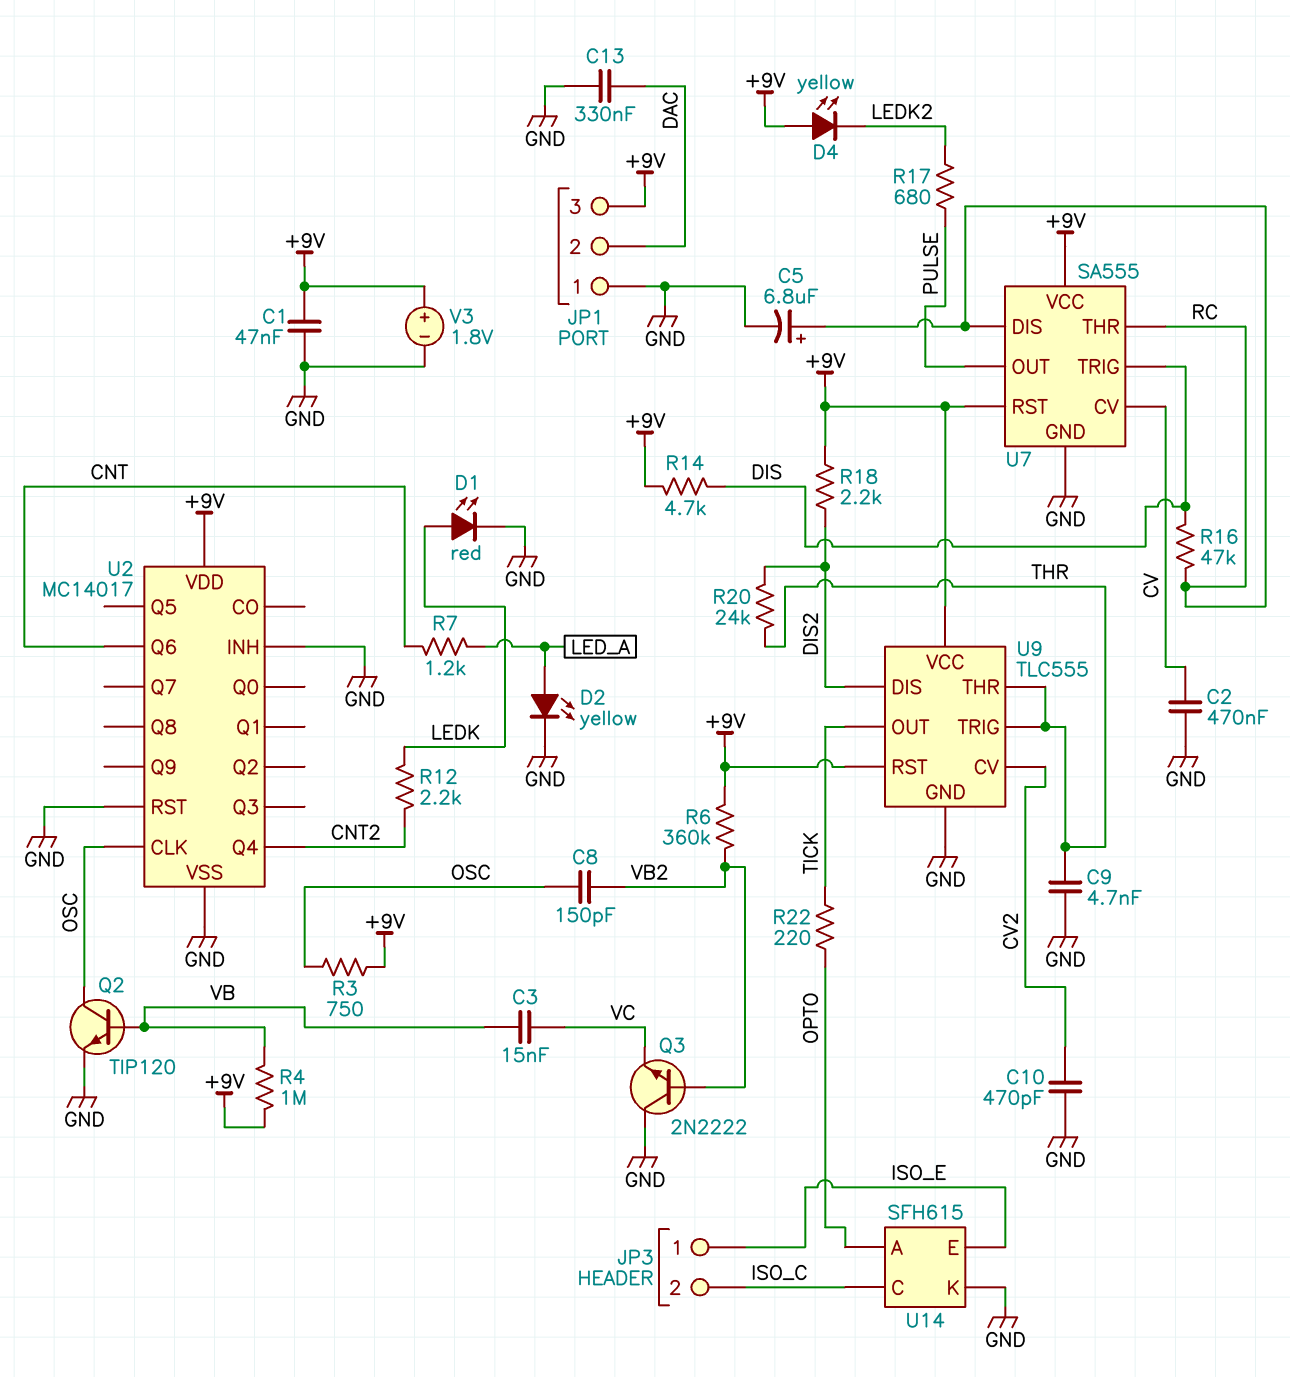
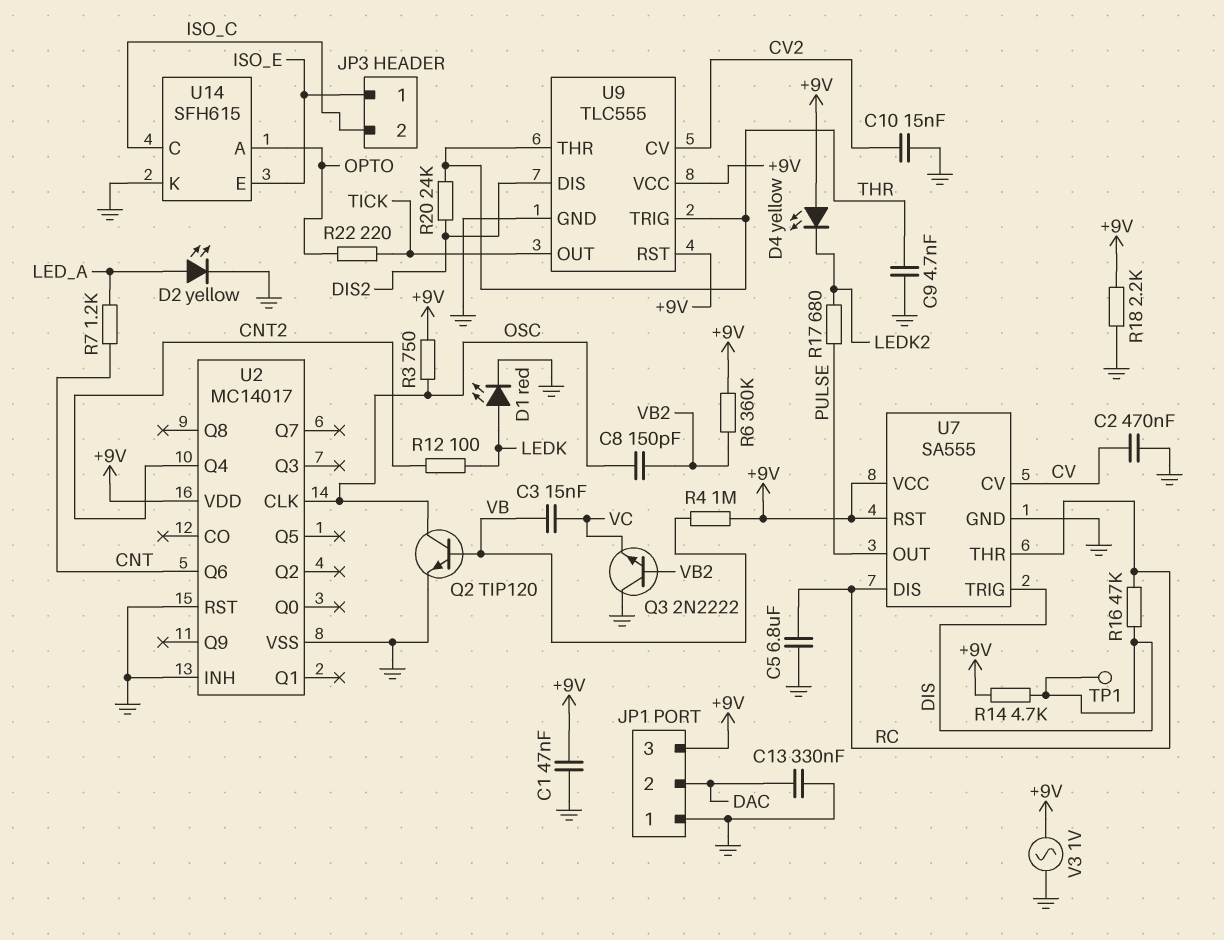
C5: 6.8uF (plus RC, minus GND) -> 6.8uF (GND, RC)
C10: 470pF (CV2, GND) -> 15nF (CV2, GND)
R12: 2.2k (CNT2, LEDK) -> 100 (CNT2, LEDK)
R18: 2.2k (+9V, DIS2) -> 2.2k (+9V, GND)
TP1: none -> test point (DIS)
V3: 1.8V (plus +9V, minus GND) -> AC 1V (+9V, GND)

